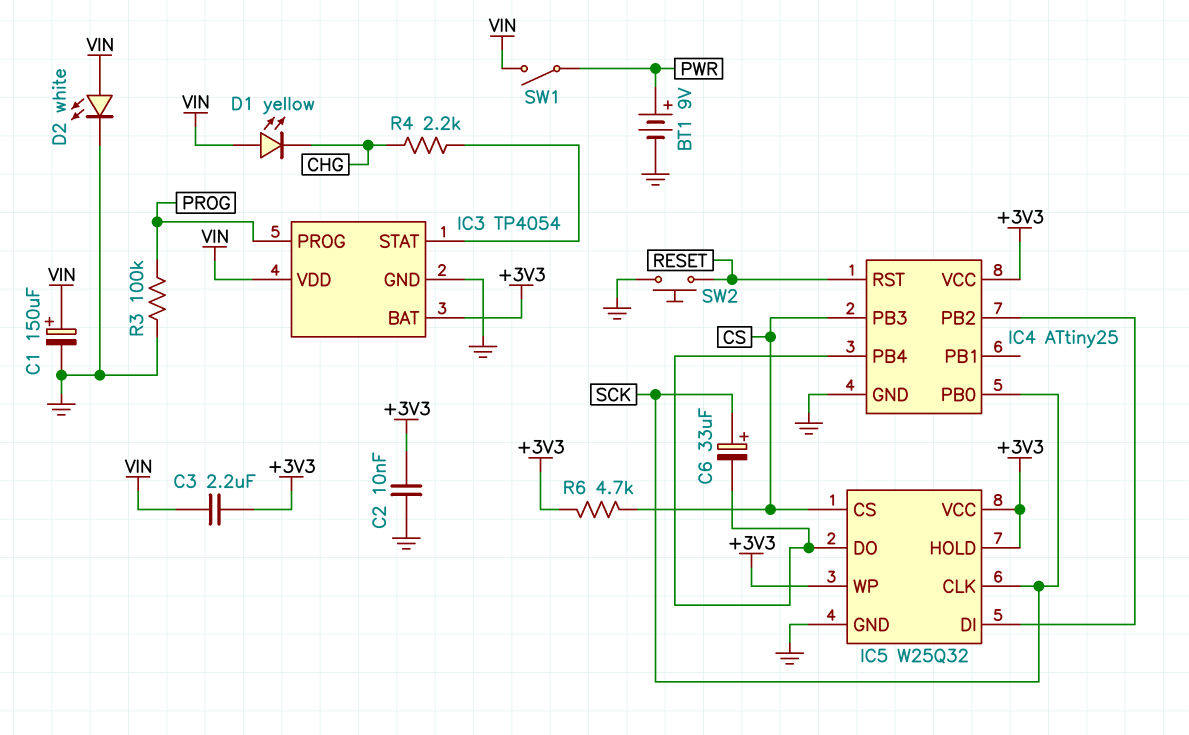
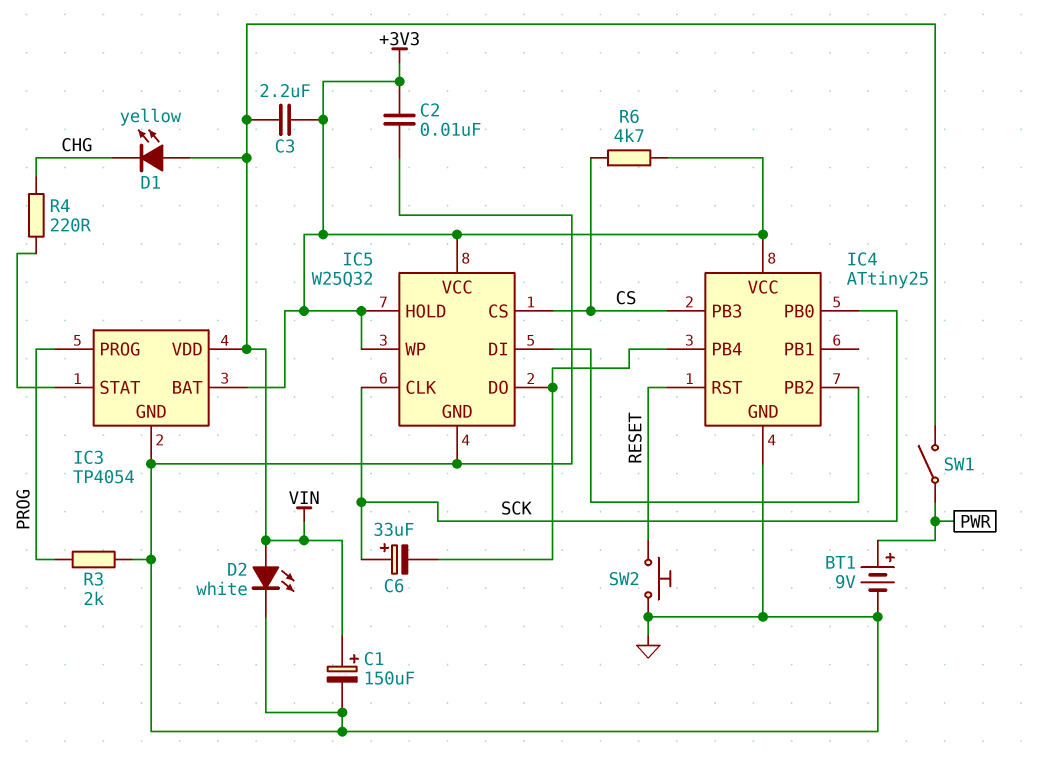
R3: 100k (GND, PROG) -> 2k (GND, PROG)
R4: 2.2k (CHG, IC3/STAT) -> 220 (CHG, IC3/STAT)

